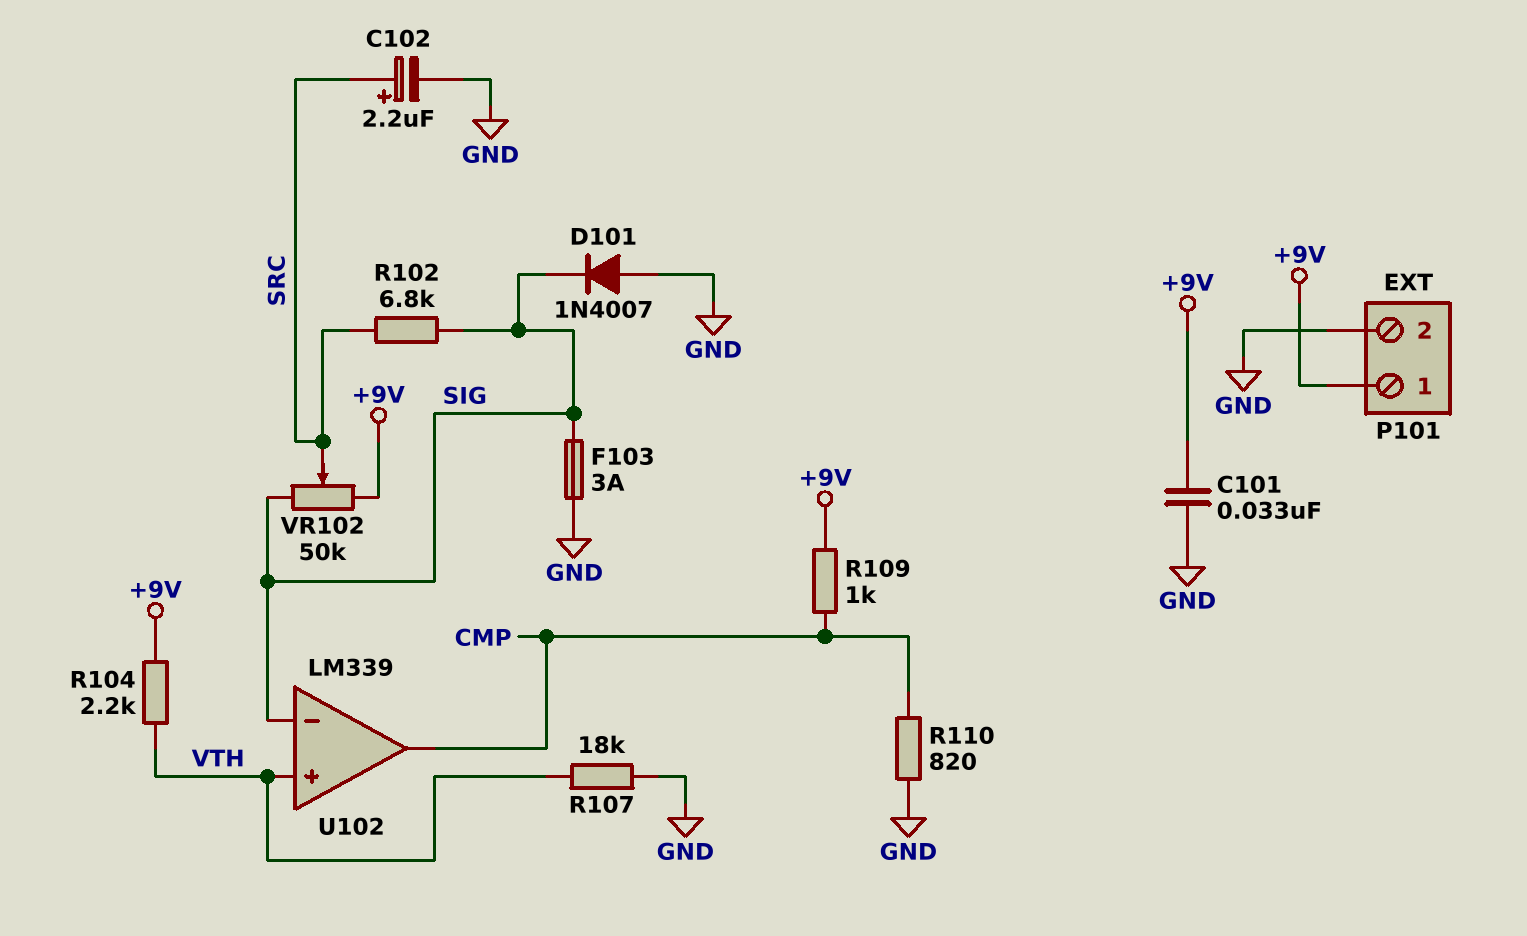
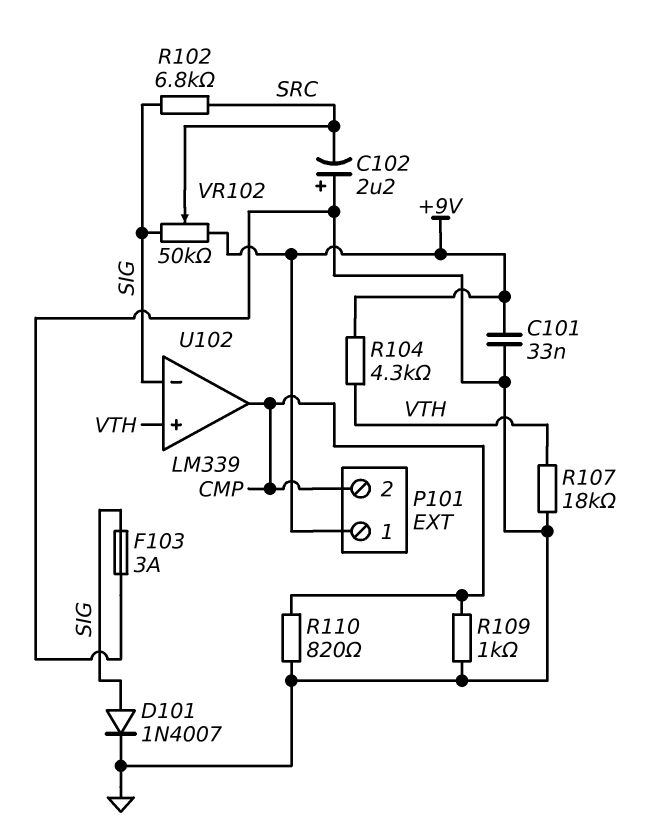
C102: 2.2uF (plus SRC, minus GND) -> 2.2uF (plus GND, minus SRC)
D101: diode 1N4007 (A GND, K SIG) -> diode 1N4007 (A SIG, K GND)
P101 pin 2: GND -> CMP
R104: 2.2k (+9V, VTH) -> 4.3k (+9V, VTH)
R109: 1k (+9V, CMP) -> 1k (CMP, GND)

